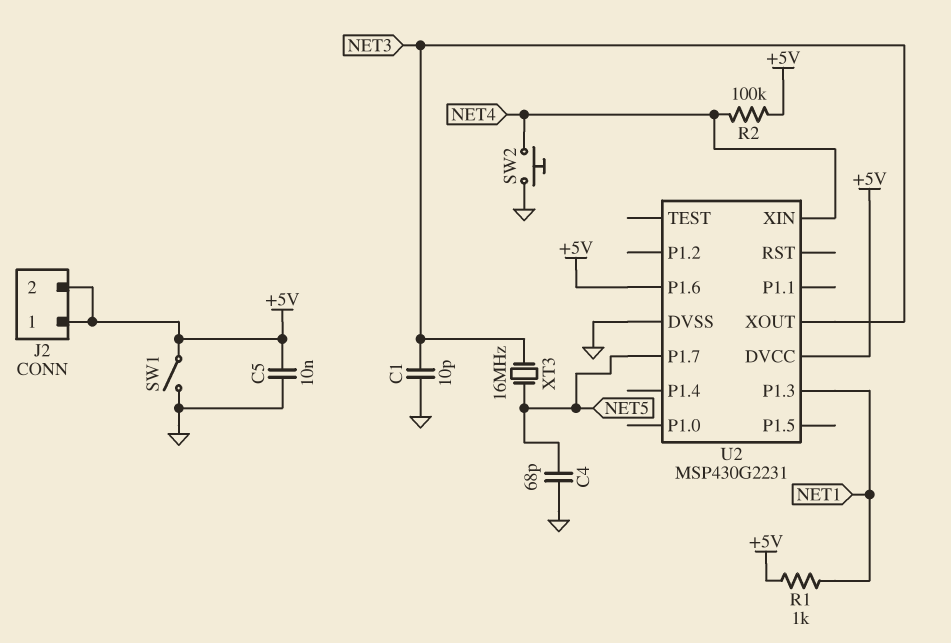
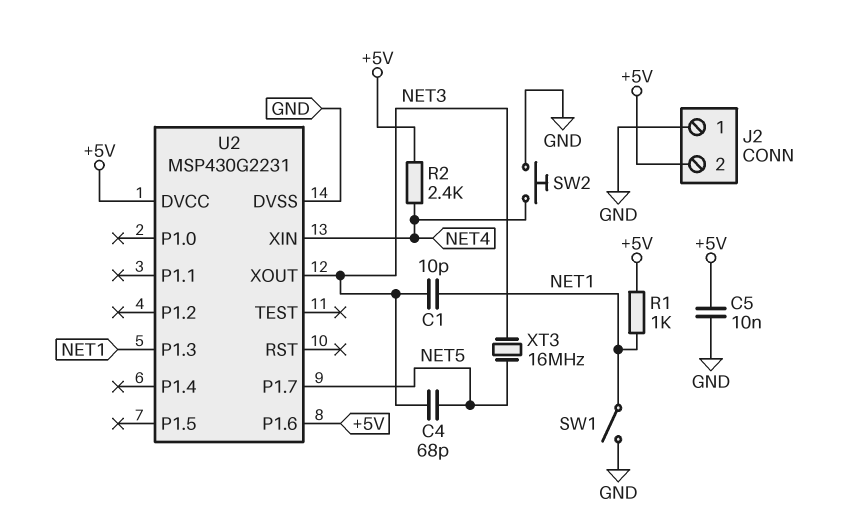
C1: 10pF (GND, NET3) -> 10pF (NET1, NET3)
C4: 68pF (GND, NET5) -> 68pF (NET3, NET5)
J2 pin 1: +5V -> GND
R2: 100k (+5V, NET4) -> 2.4k (+5V, NET4)
SW1: switch (+5V, GND) -> switch (GND, NET1)

